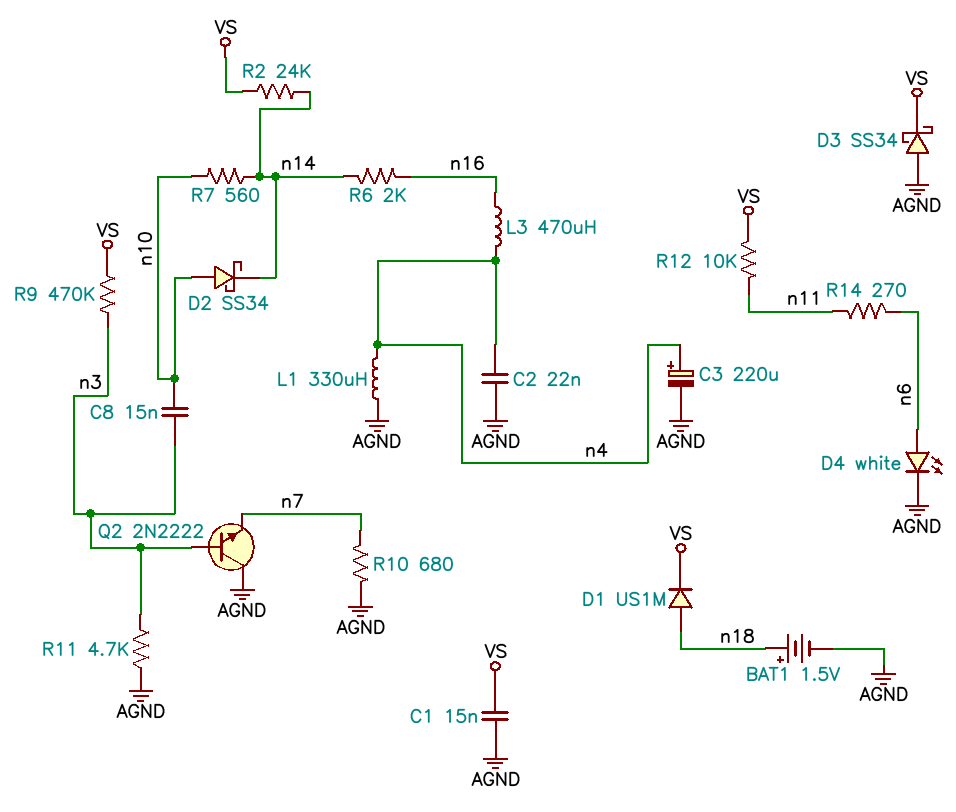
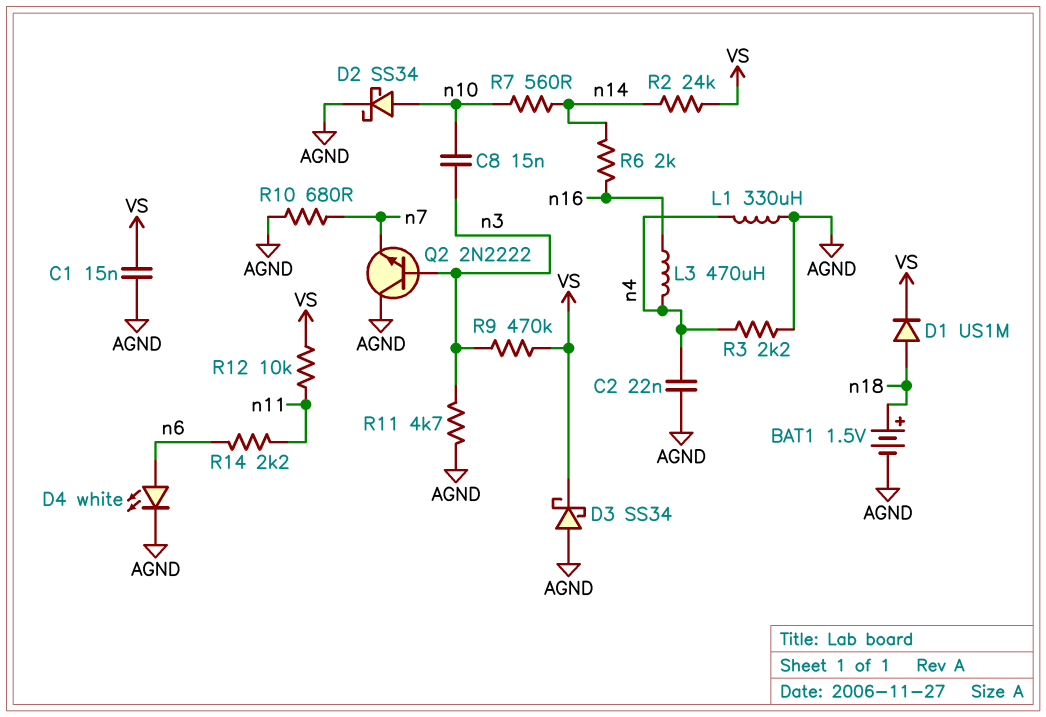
C3: 220uF (plus n4, minus AGND) -> none
D2: schottky SS34 (A n10, K n14) -> schottky SS34 (A n10, K AGND)
R3: none -> 2.2k (AGND, n4)
R14: 270 (n6, n11) -> 2.2k (n6, n11)

